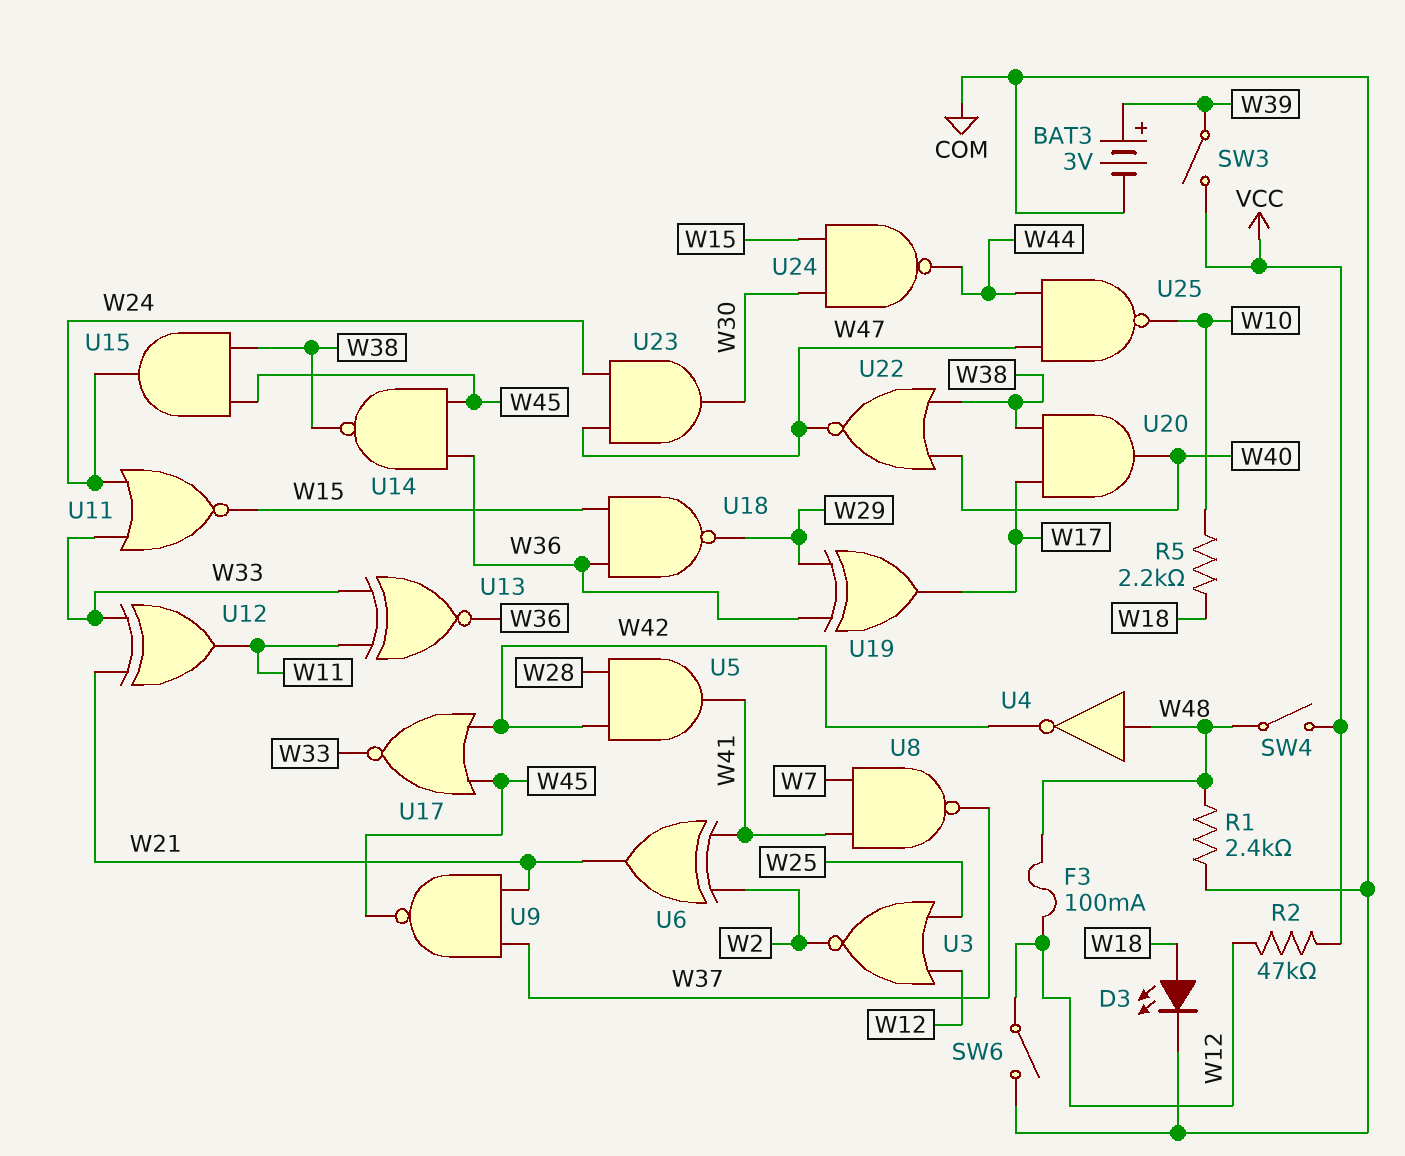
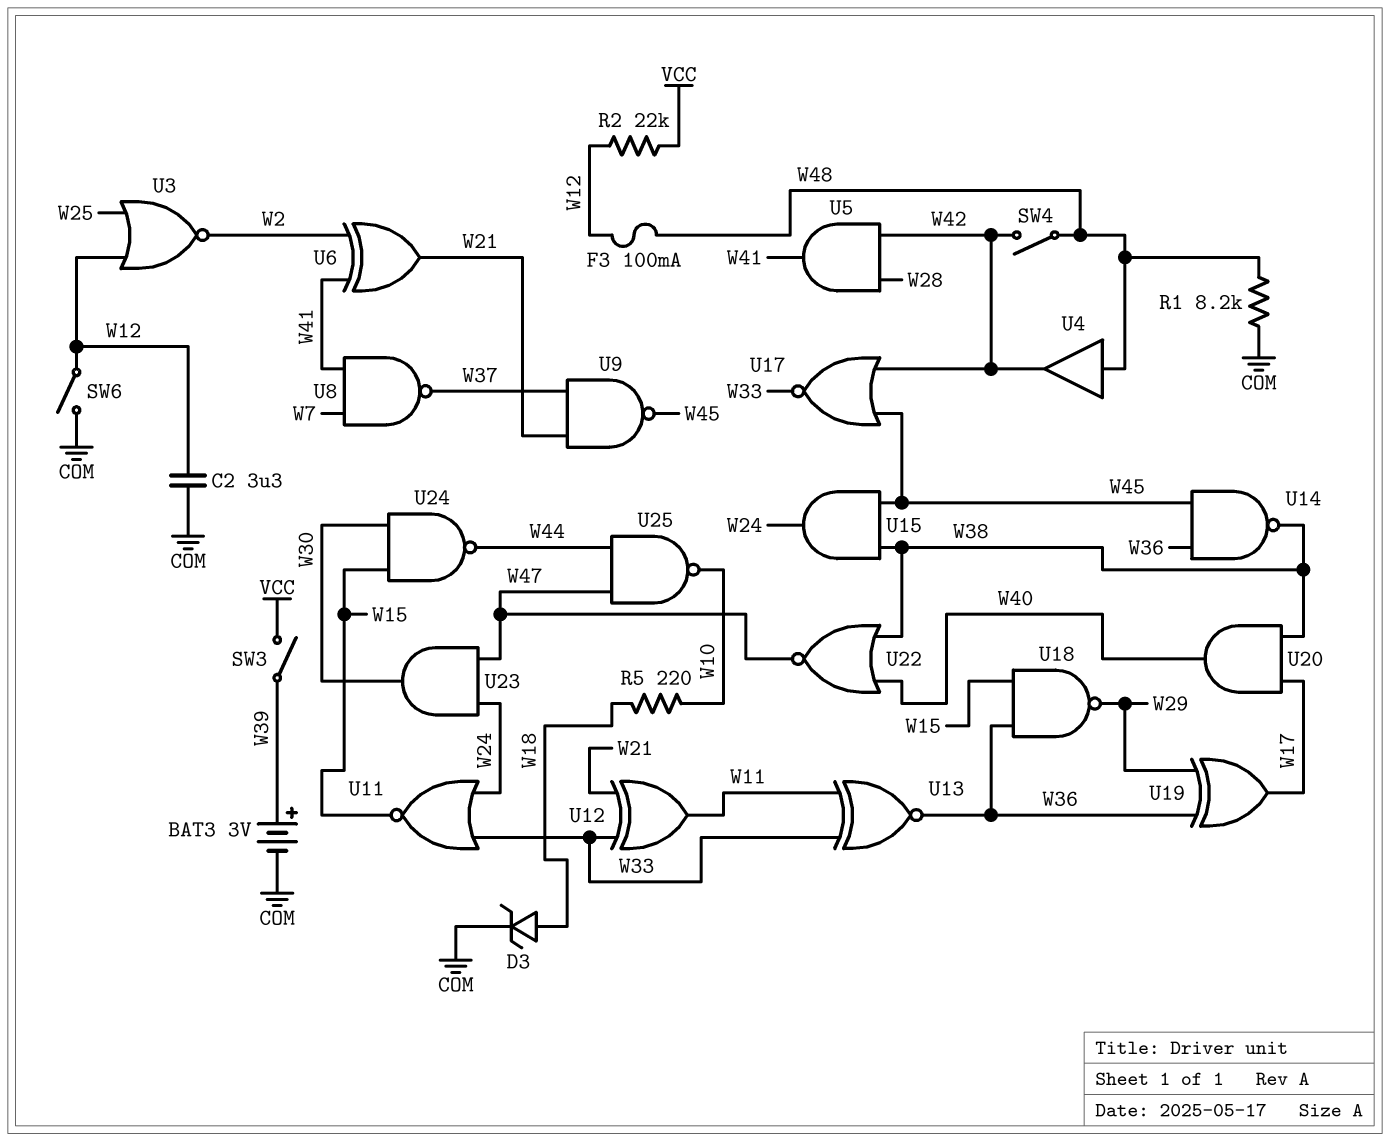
C2: none -> 3.3uF (COM, W12)
D3: LED (A W18, K COM) -> zener (A W18, K COM)
R1: 2.4k (COM, W48) -> 8.2k (COM, W48)
R2: 47k (VCC, W12) -> 22k (VCC, W12)
R5: 2.2k (W10, W18) -> 220 (W10, W18)
SW4: switch (VCC, W48) -> switch (W42, W48)
U4: NOT (in W48, out W42) -> buffer (in W48, out W42)

